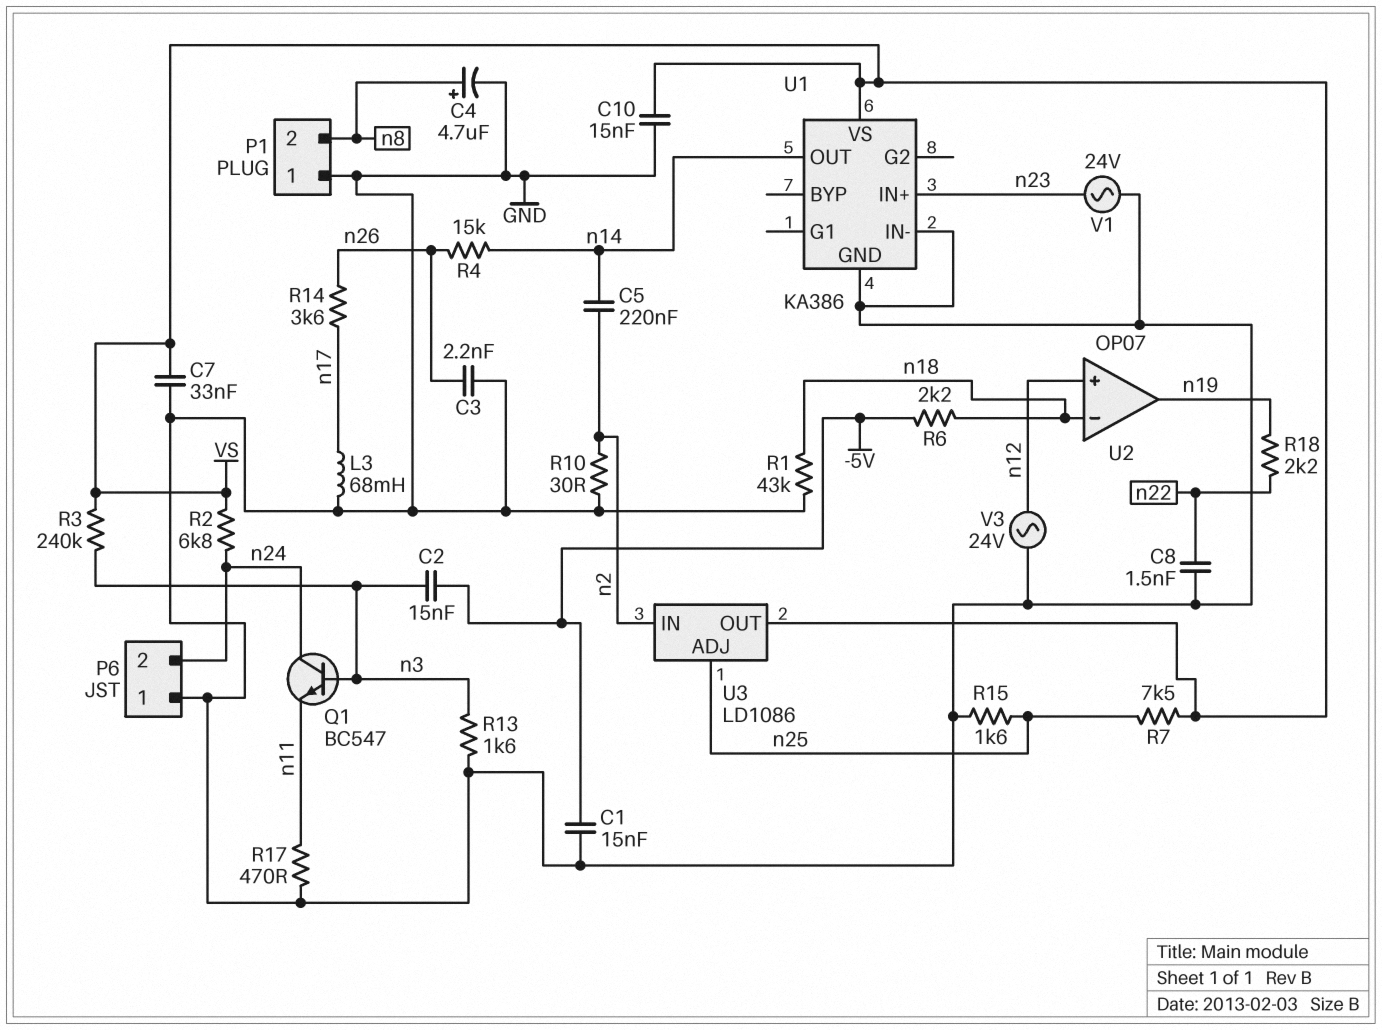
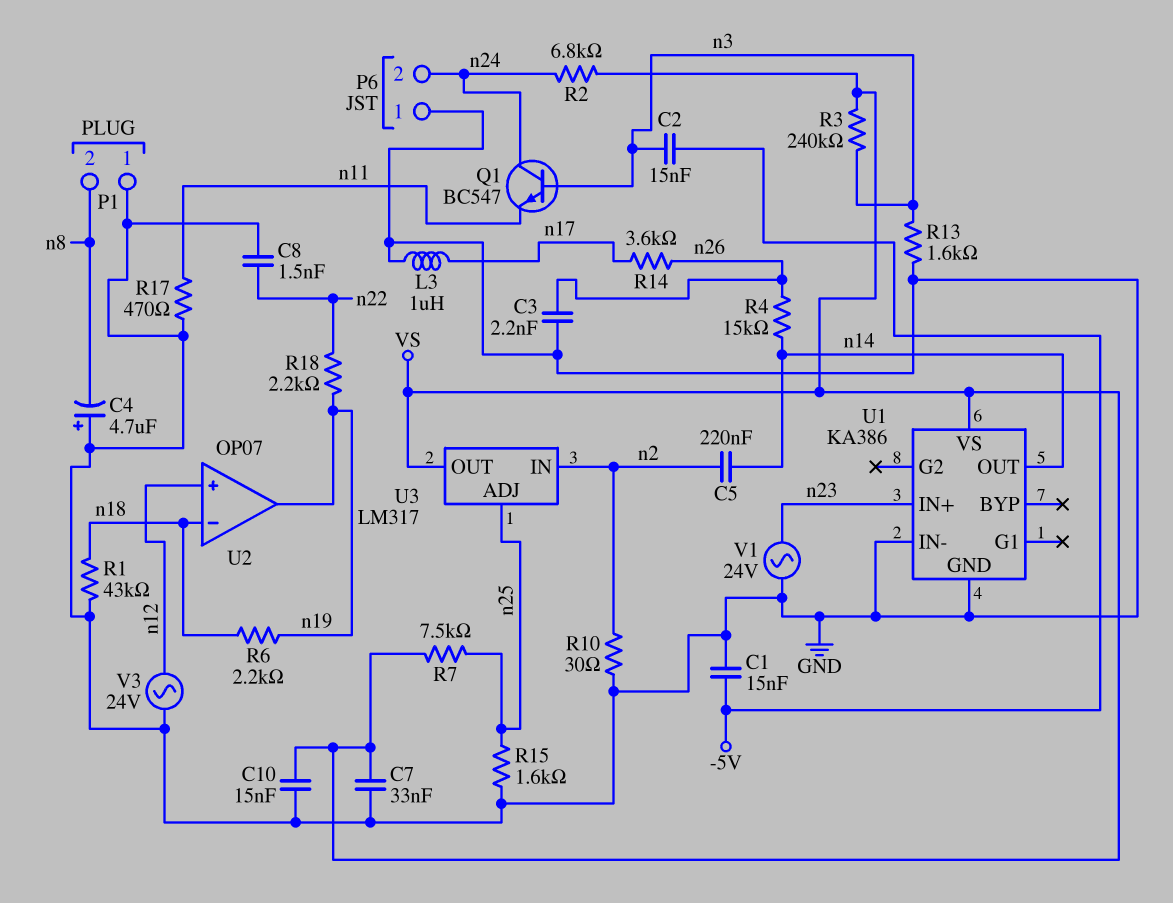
C4: 4.7uF (plus n8, minus GND) -> 4.7uF (plus GND, minus n8)
L3: 68mH (GND, n17) -> 1uH (GND, n17)
R6: 2.2k (-5V, n18) -> 2.2k (n18, n19)
U3: LD1086 -> LM317

